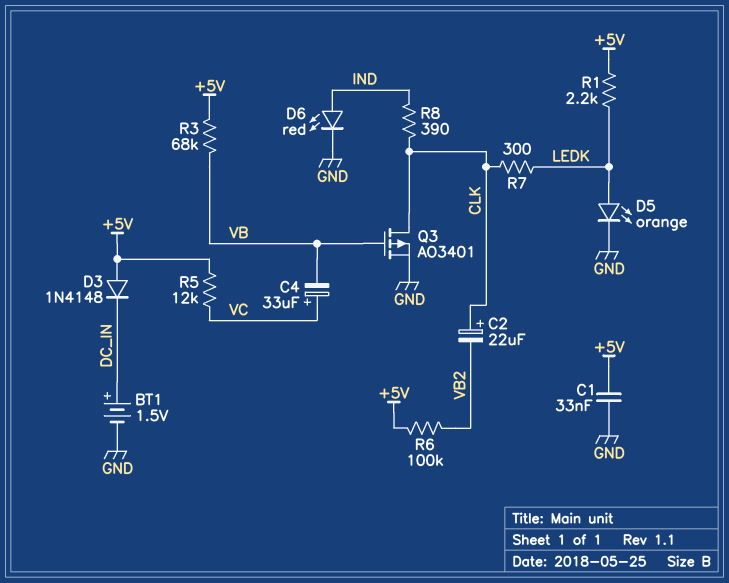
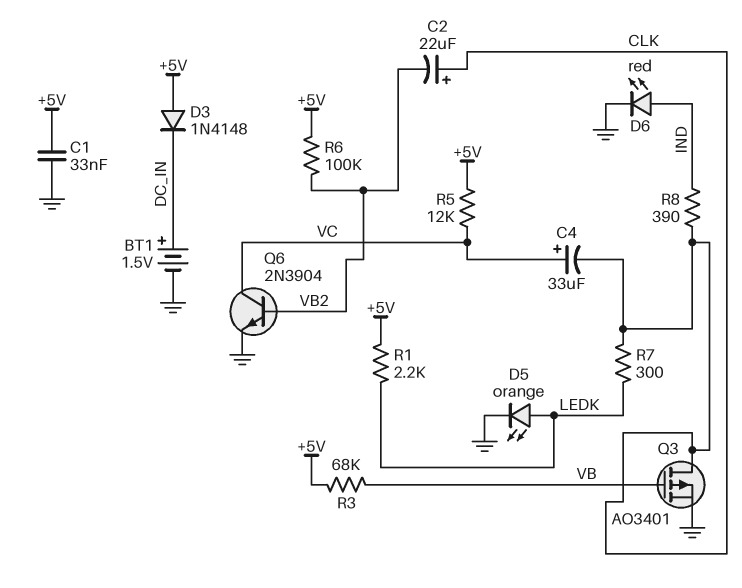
C4: 33uF (plus VC, minus VB) -> 33uF (plus VC, minus CLK)
Q6: none -> NPN 2N3904 (B VB2, C VC, E GND)

